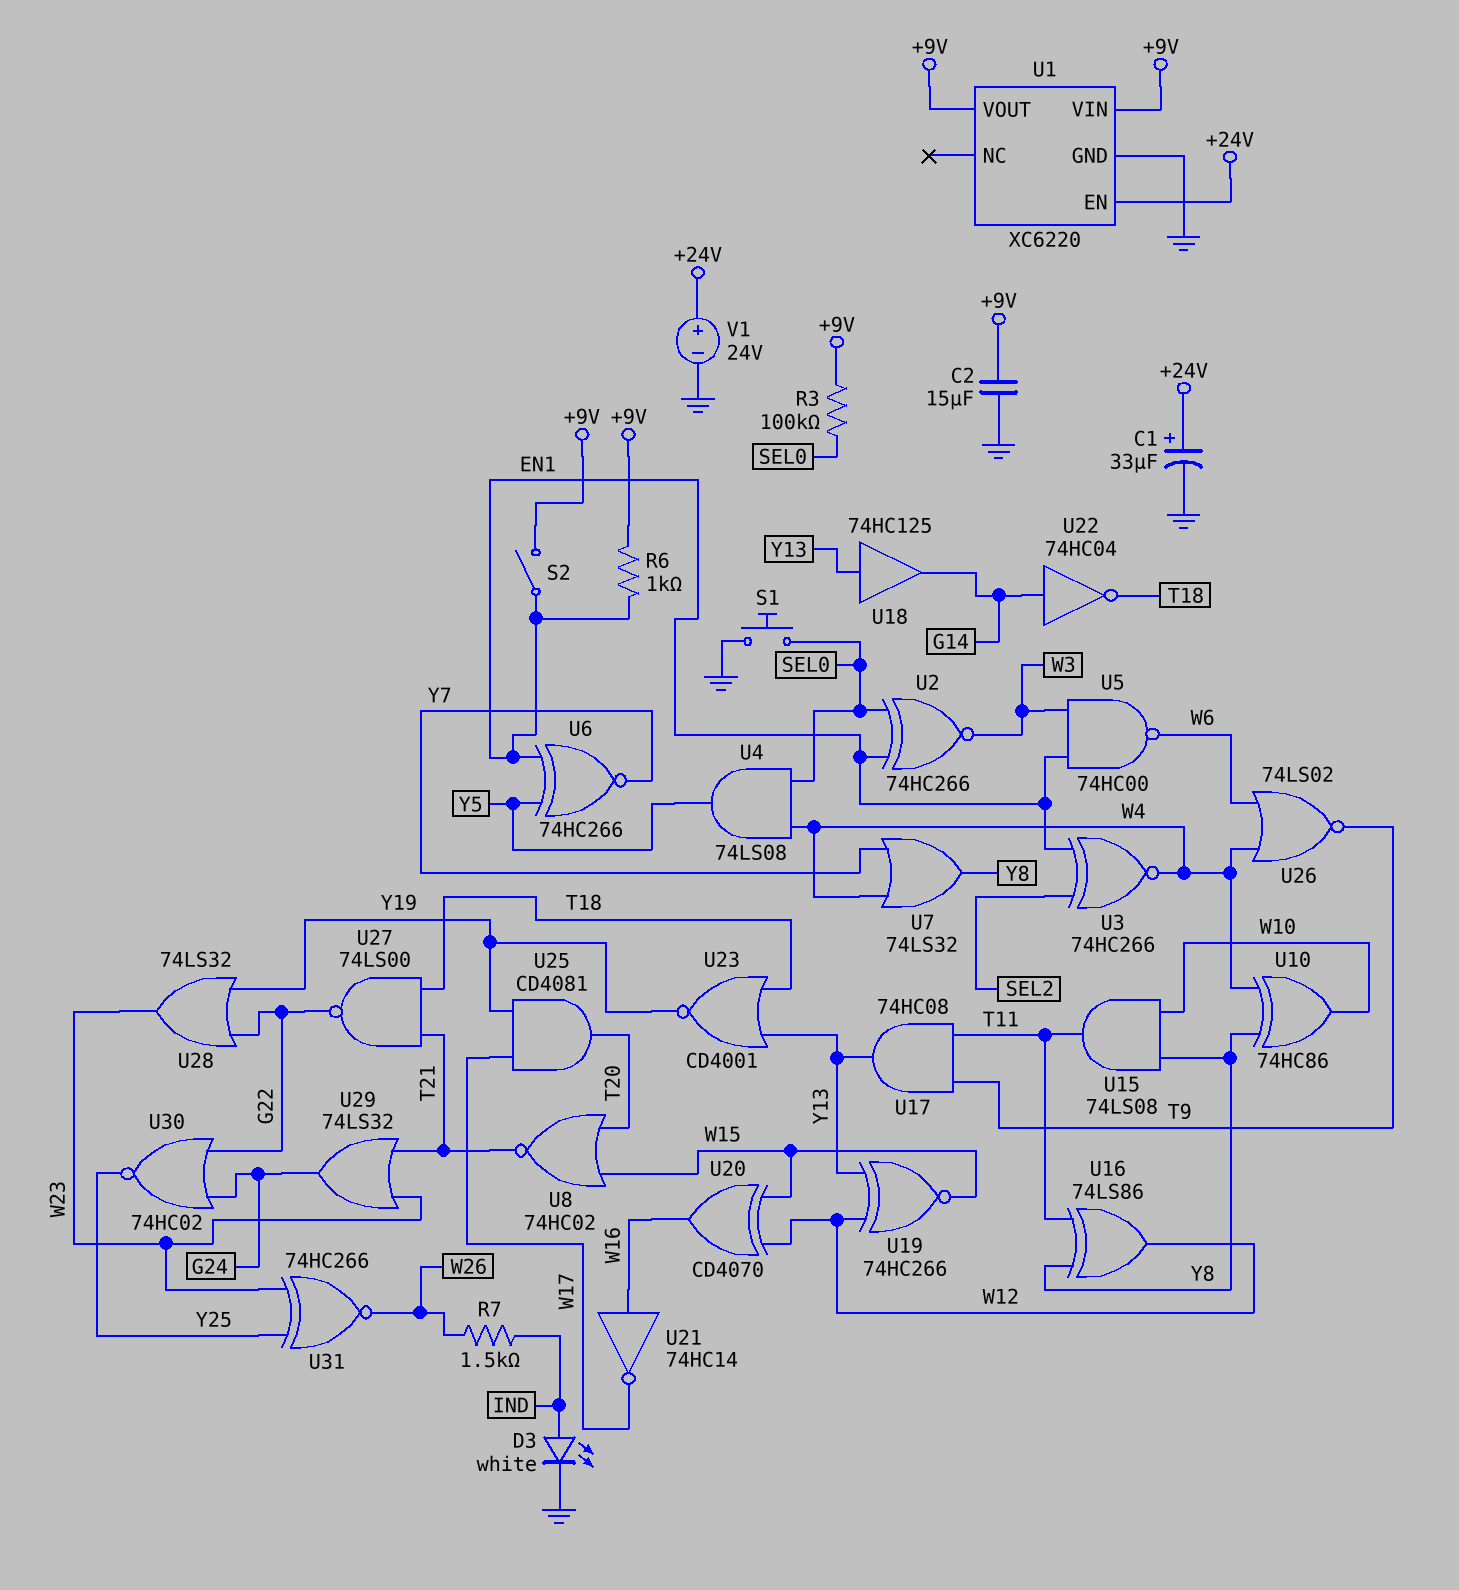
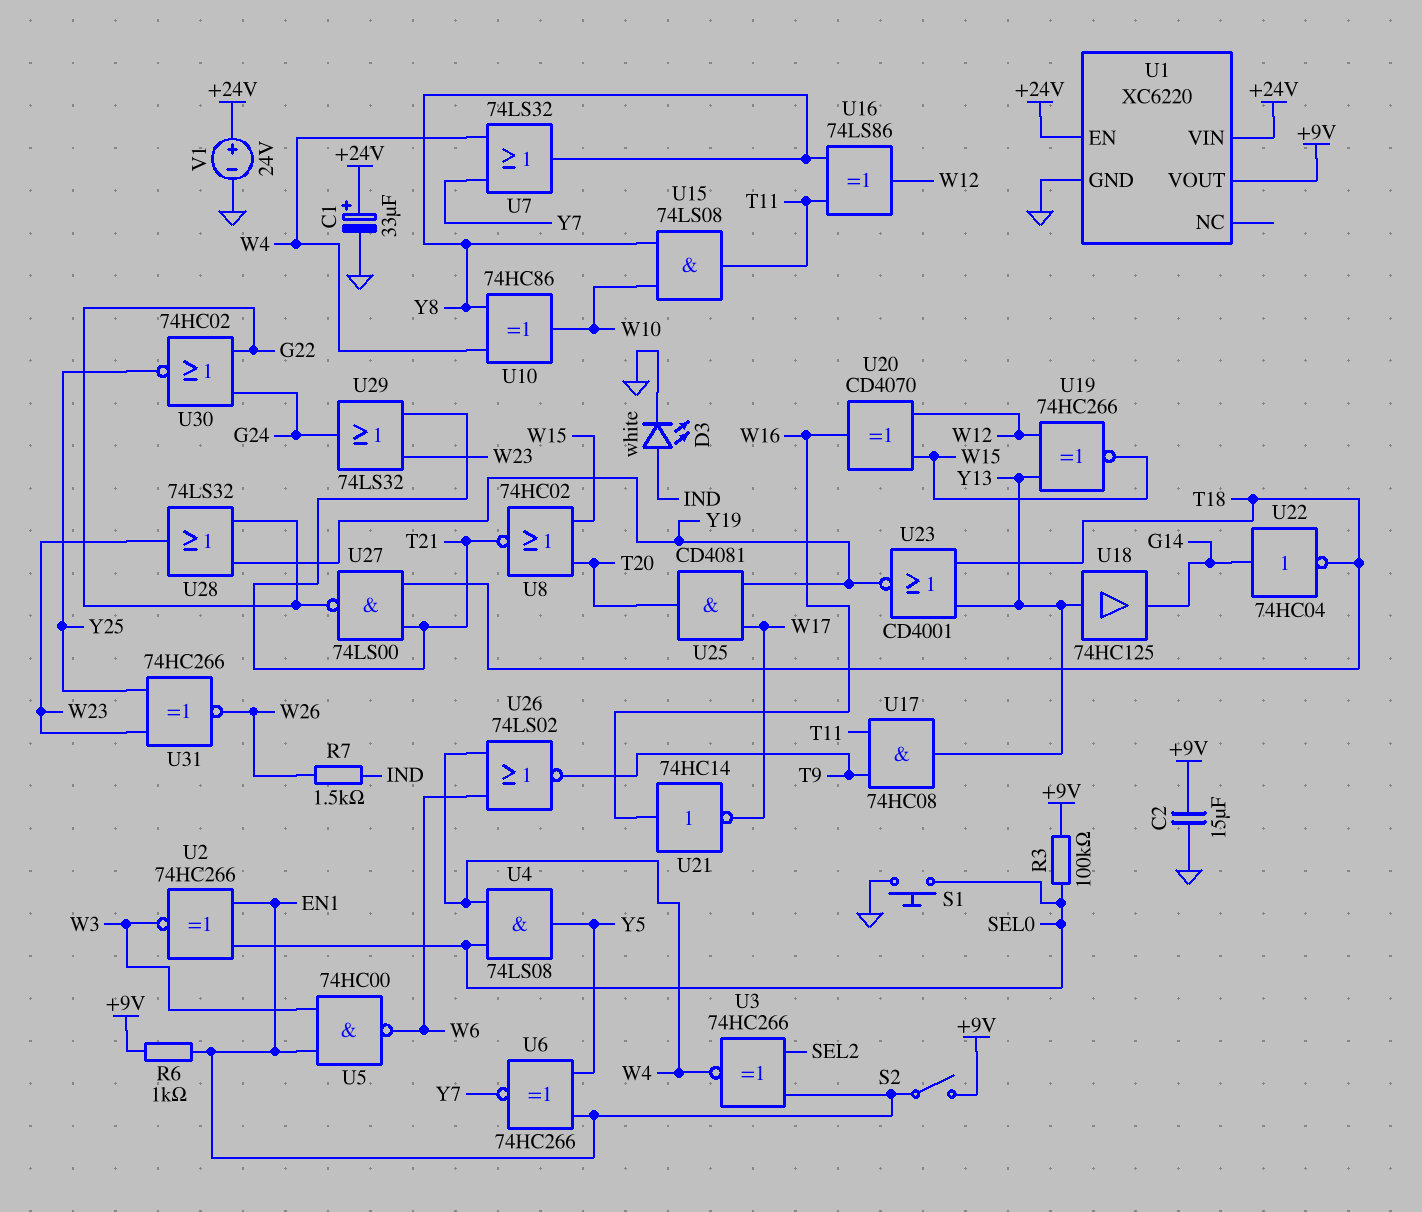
U1 pin VIN: +9V -> +24V

